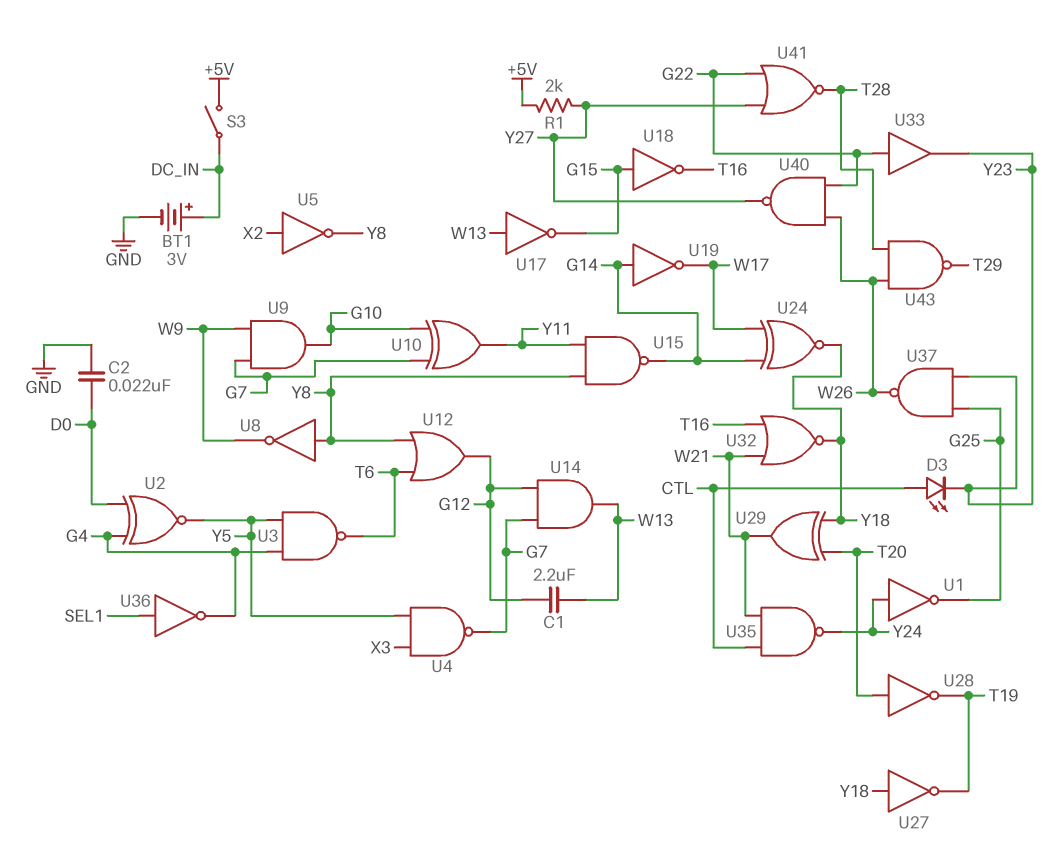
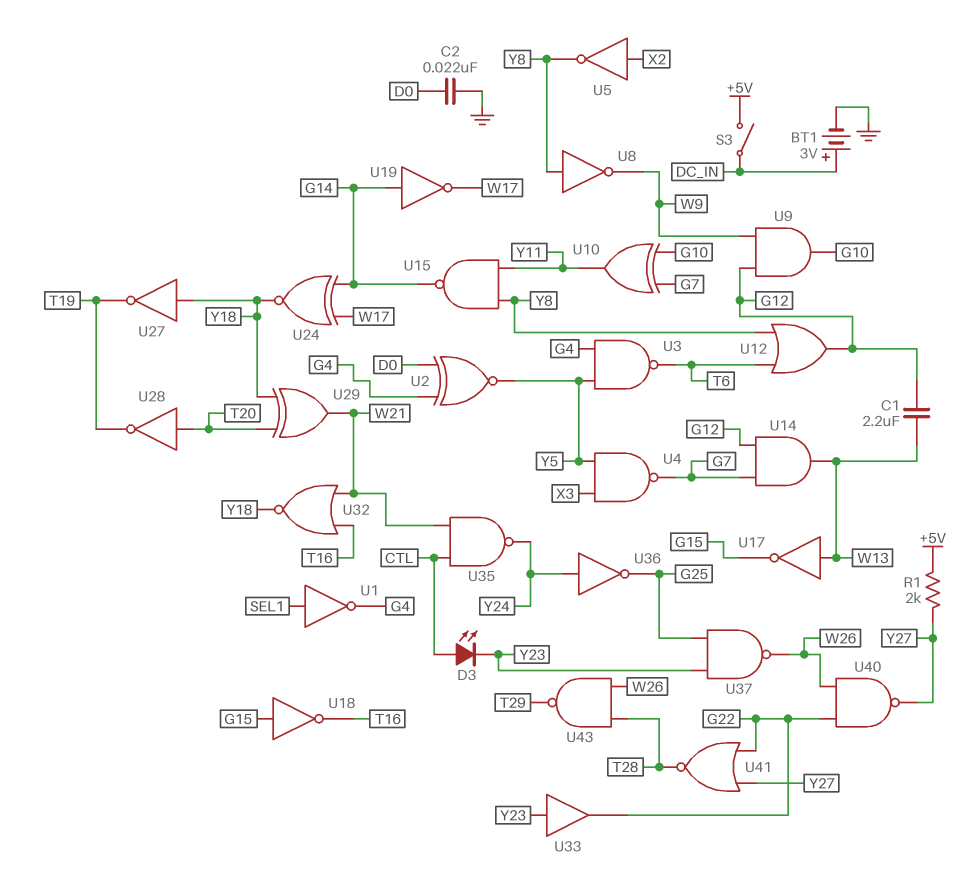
U1: NOT (in Y24, out G25) -> NOT (in SEL1, out G4)
U9: AND (in G7, in W9, out G10) -> AND (in G12, in W9, out G10)
U33: buffer (in G22, out Y23) -> buffer (in Y23, out G22)
U36: NOT (in SEL1, out G4) -> NOT (in Y24, out G25)

